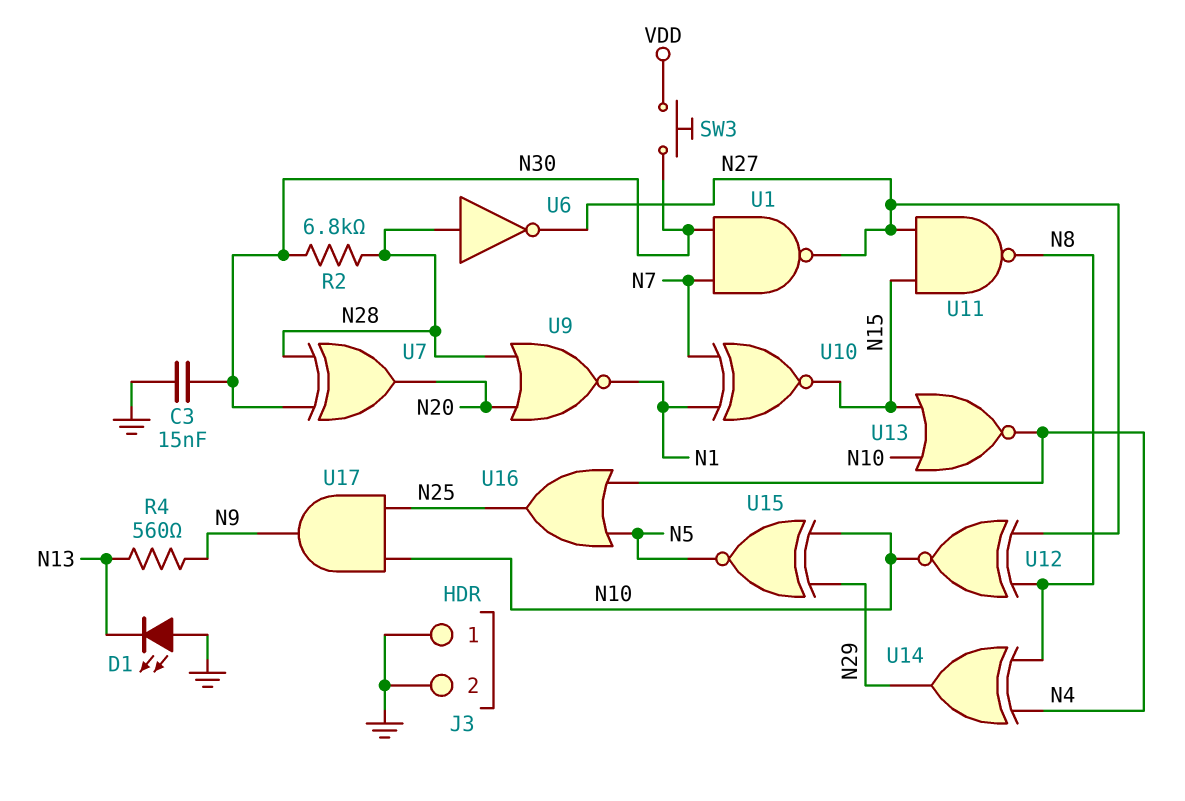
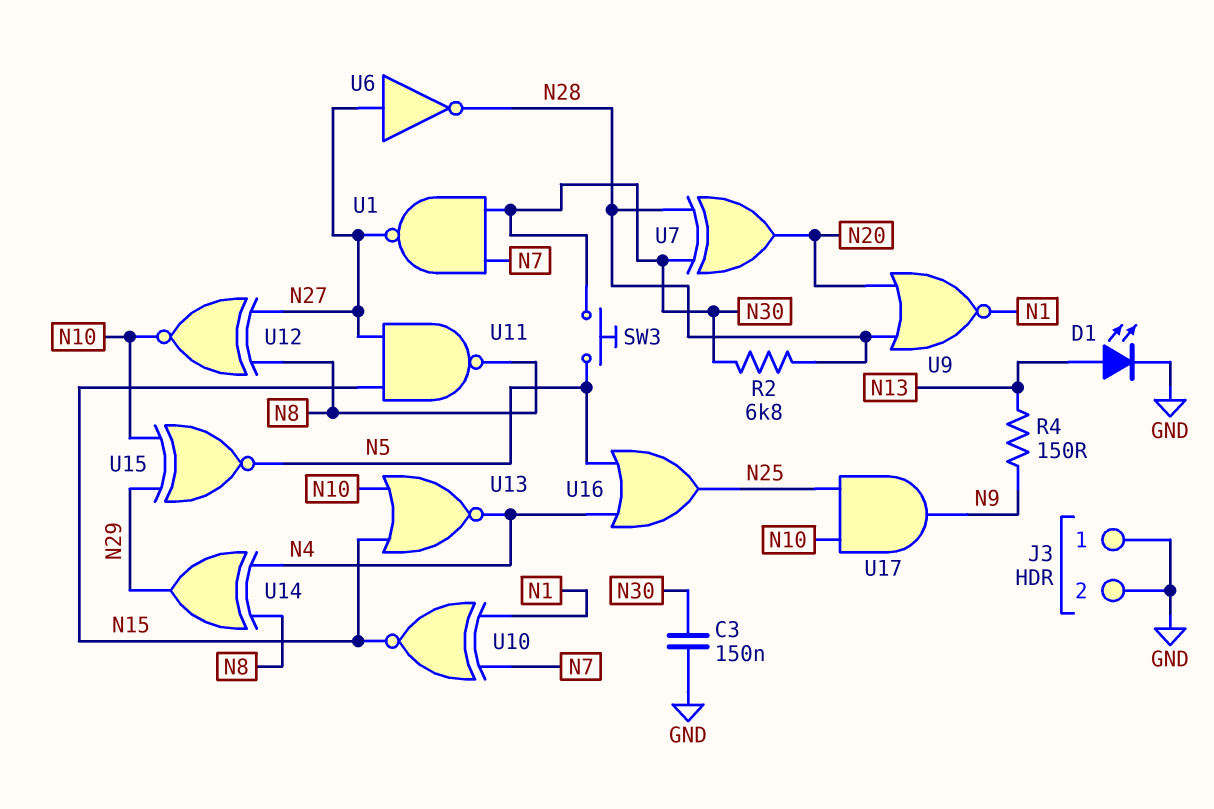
C3: 15nF (GND, N30) -> 150nF (GND, N30)
D1: LED (A GND, K N13) -> LED (A N13, K GND)
R4: 560 (N9, N13) -> 150 (N9, N13)
SW3: button (N30, VDD) -> button (N5, N30)
U6: NOT (in N28, out N27) -> NOT (in N27, out N28)

